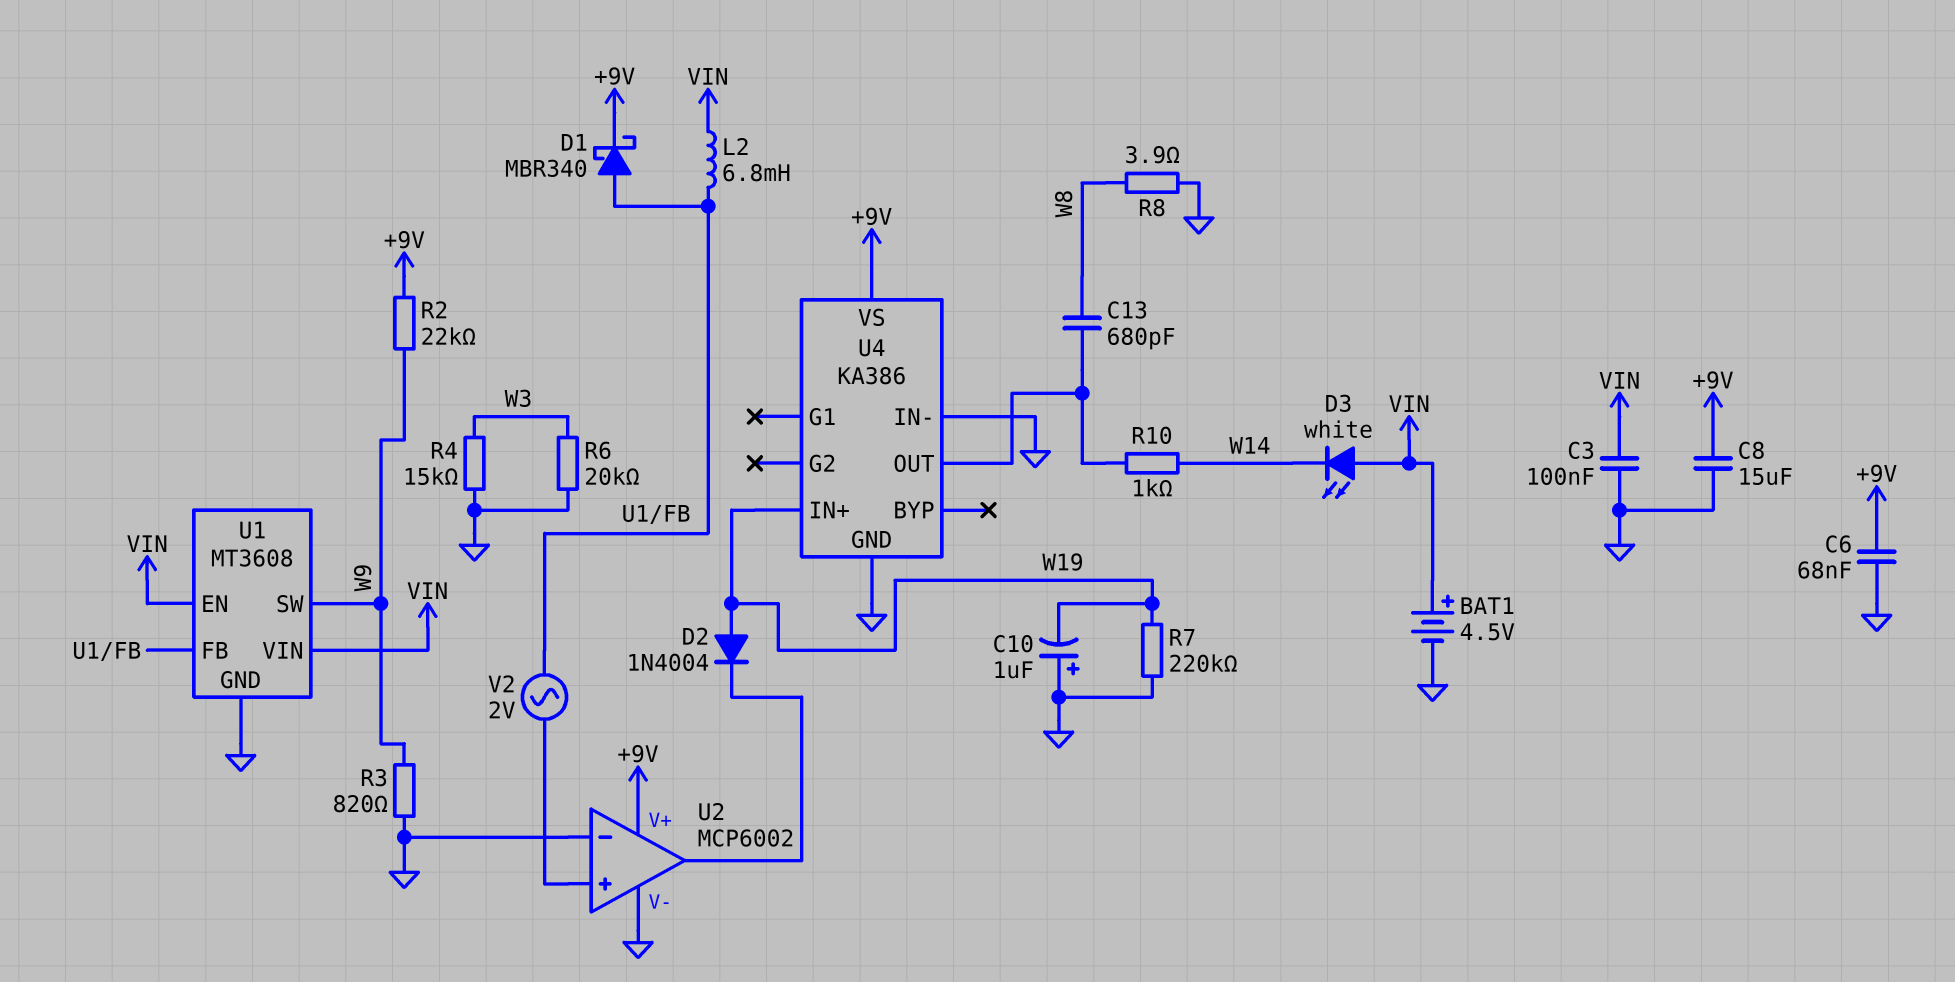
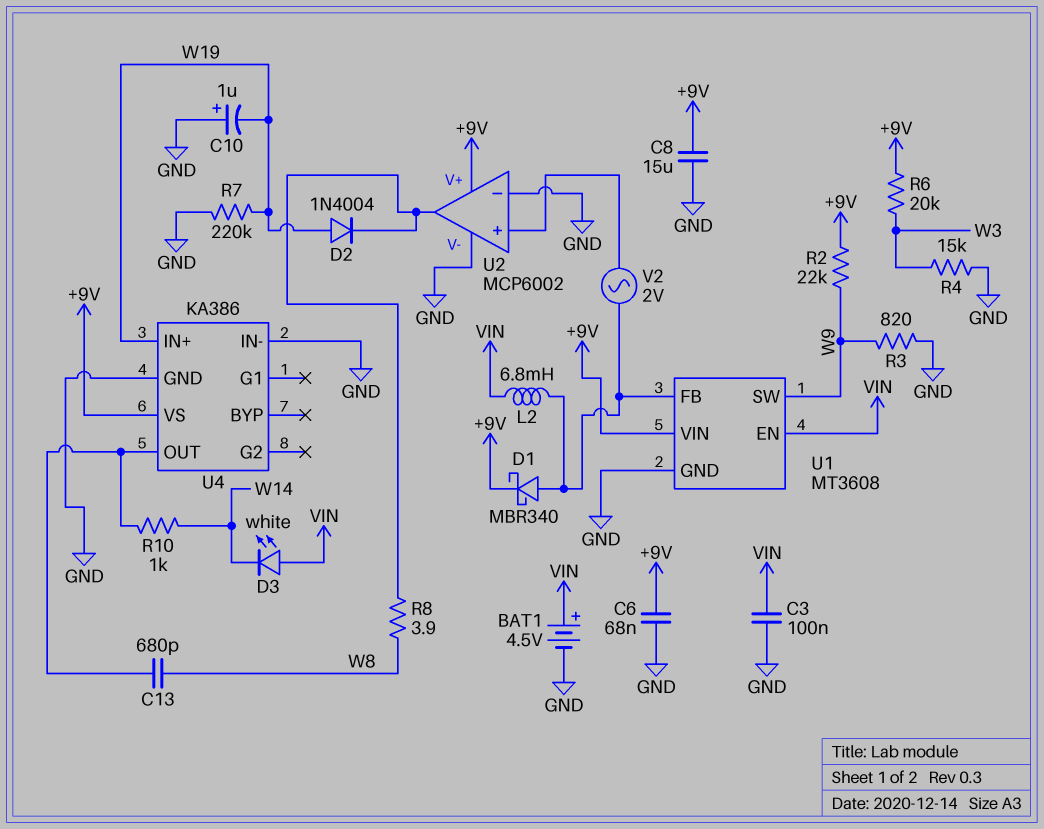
R6: 20k (GND, W3) -> 20k (+9V, W3)
R8: 3.9 (GND, W8) -> 3.9 (U2/out, W8)
U1 pin VIN: VIN -> +9V

